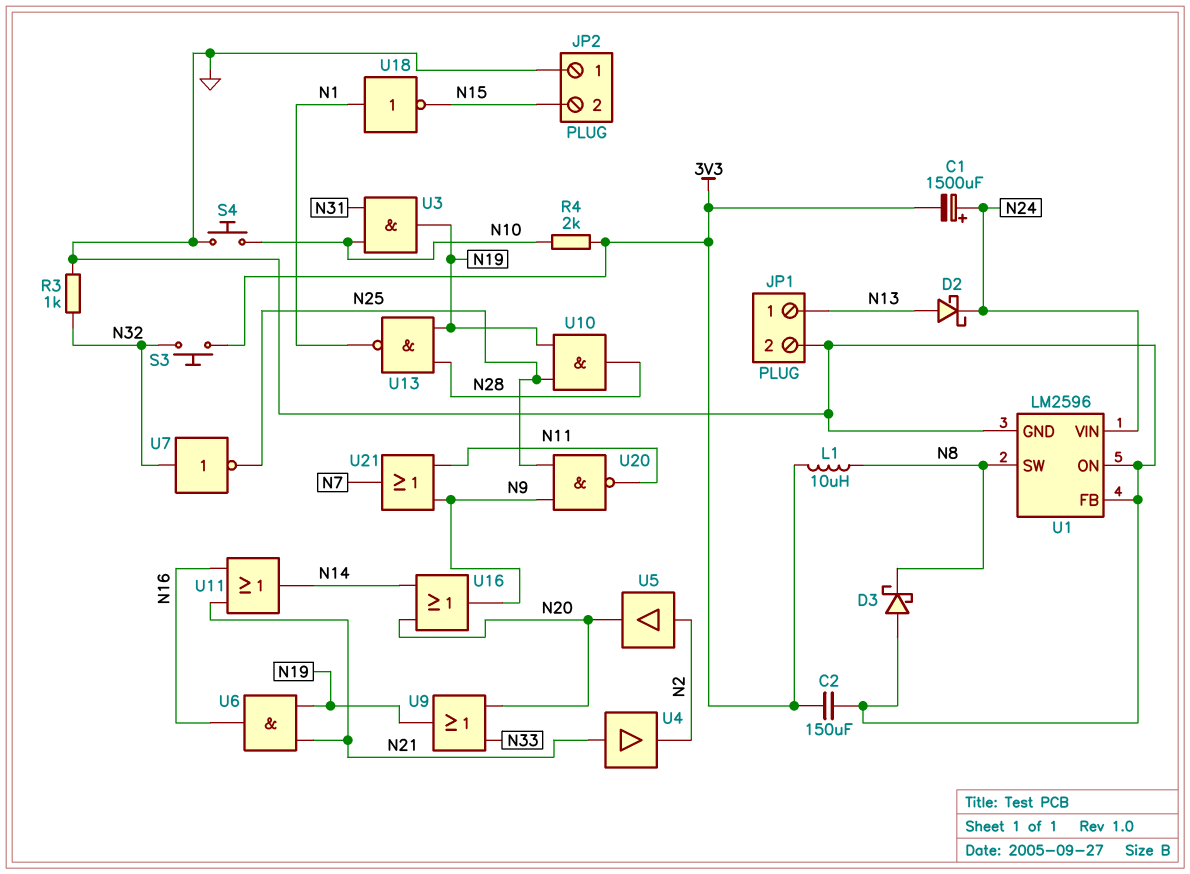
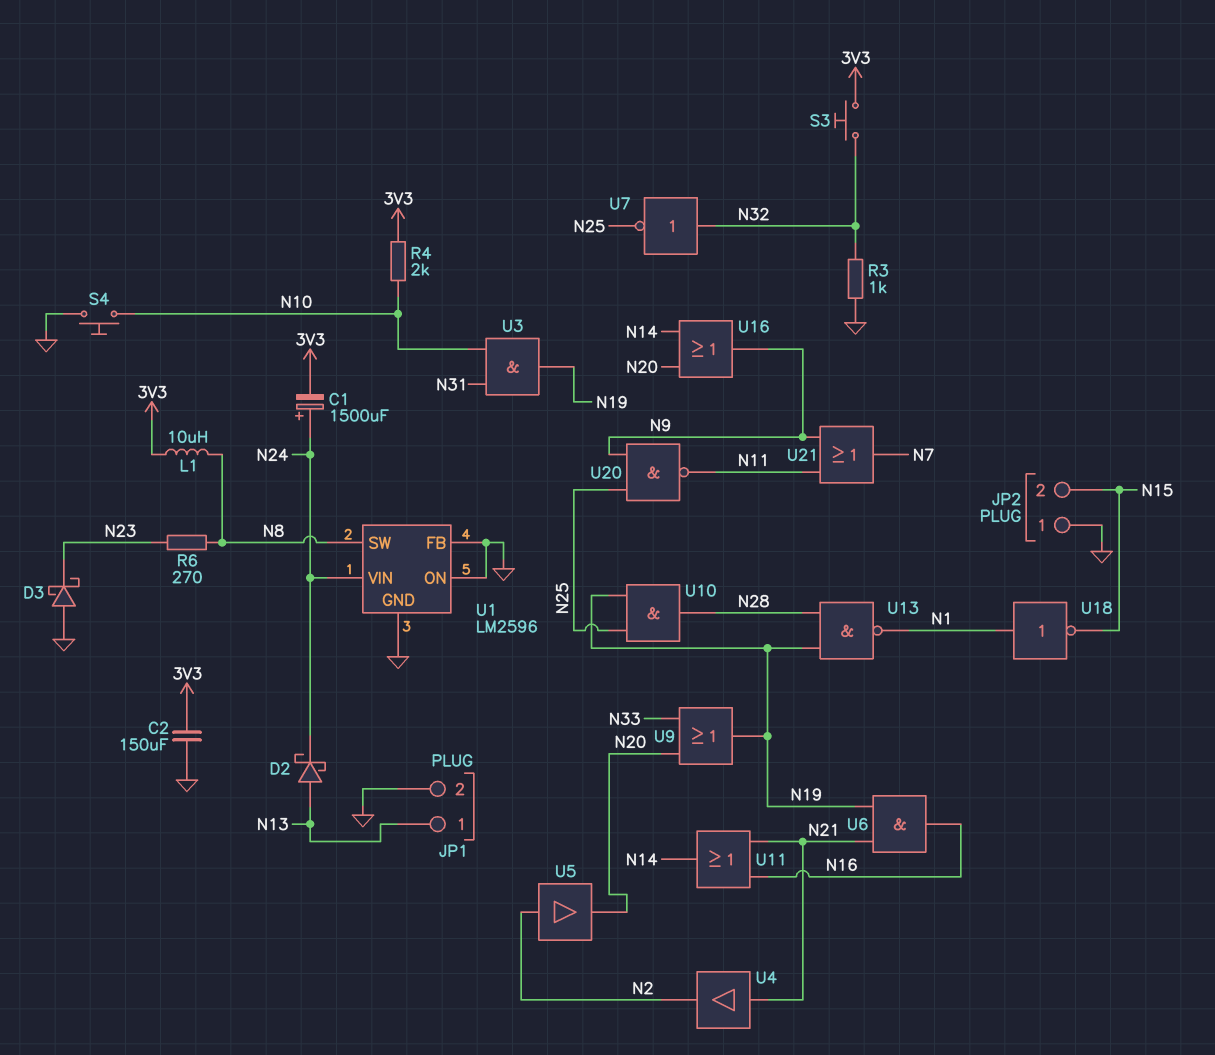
D3: schottky (A GND, K N8) -> schottky (A GND, K N23)
R6: none -> 270 (N8, N23)

